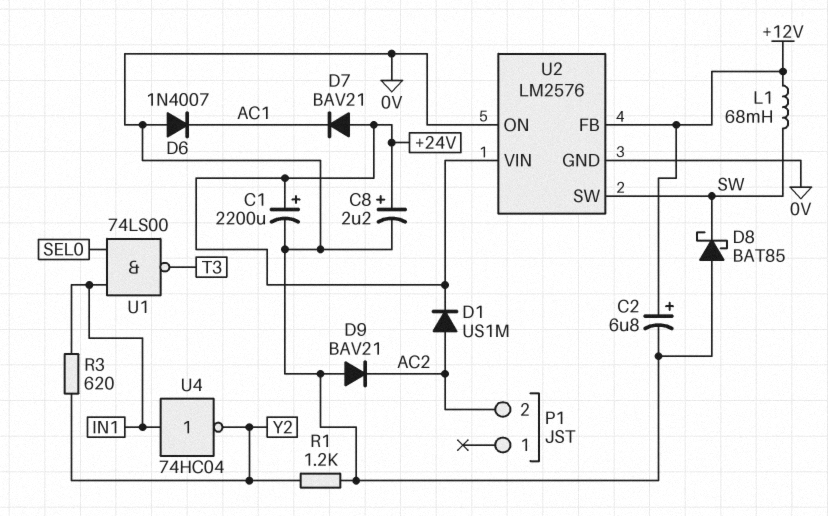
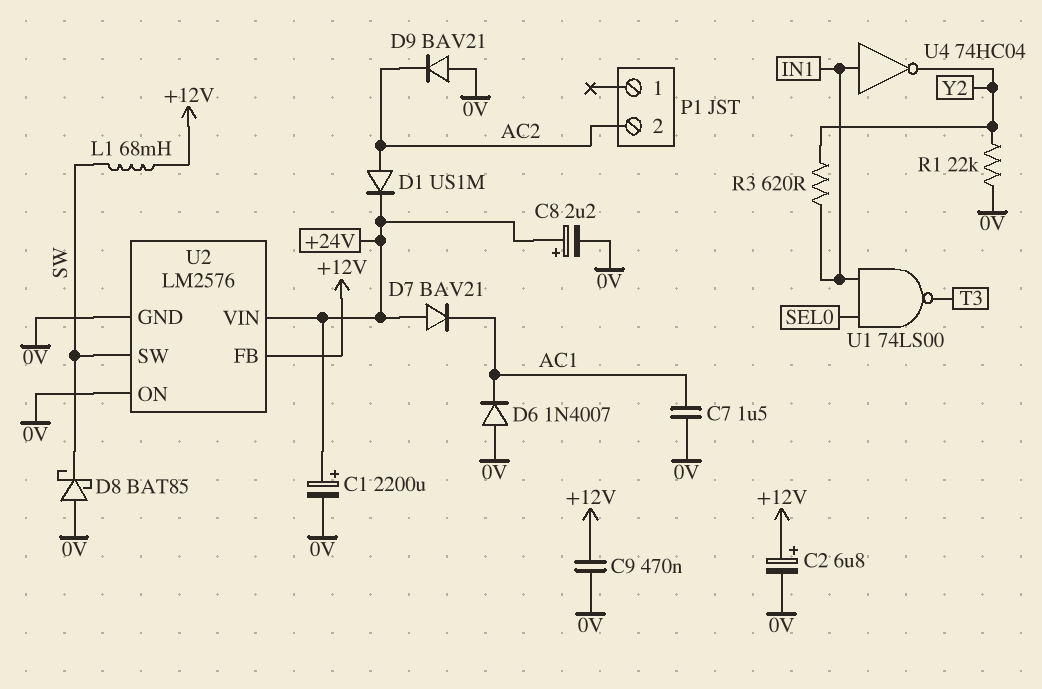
C7: none -> 1.5uF (0V, AC1)
C9: none -> 470nF (+12V, 0V)
R1: 1.2k (0V, Y2) -> 22k (0V, Y2)

